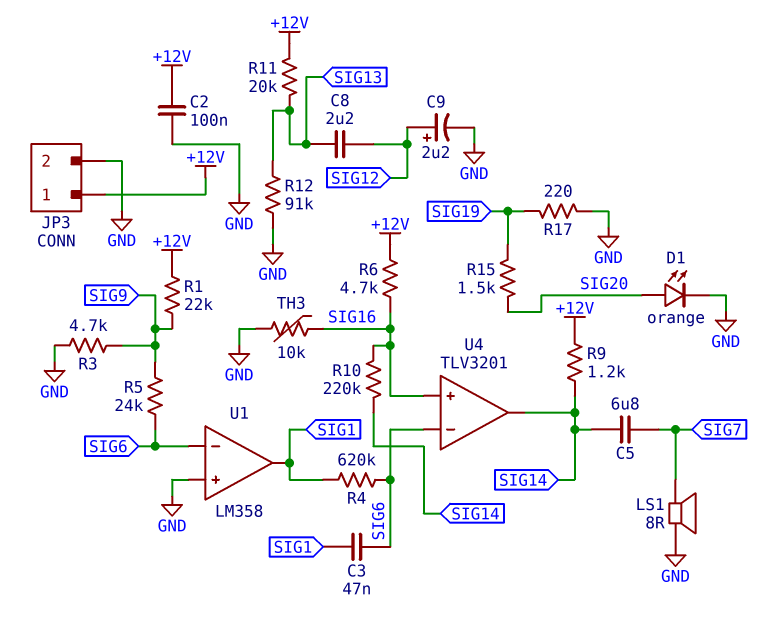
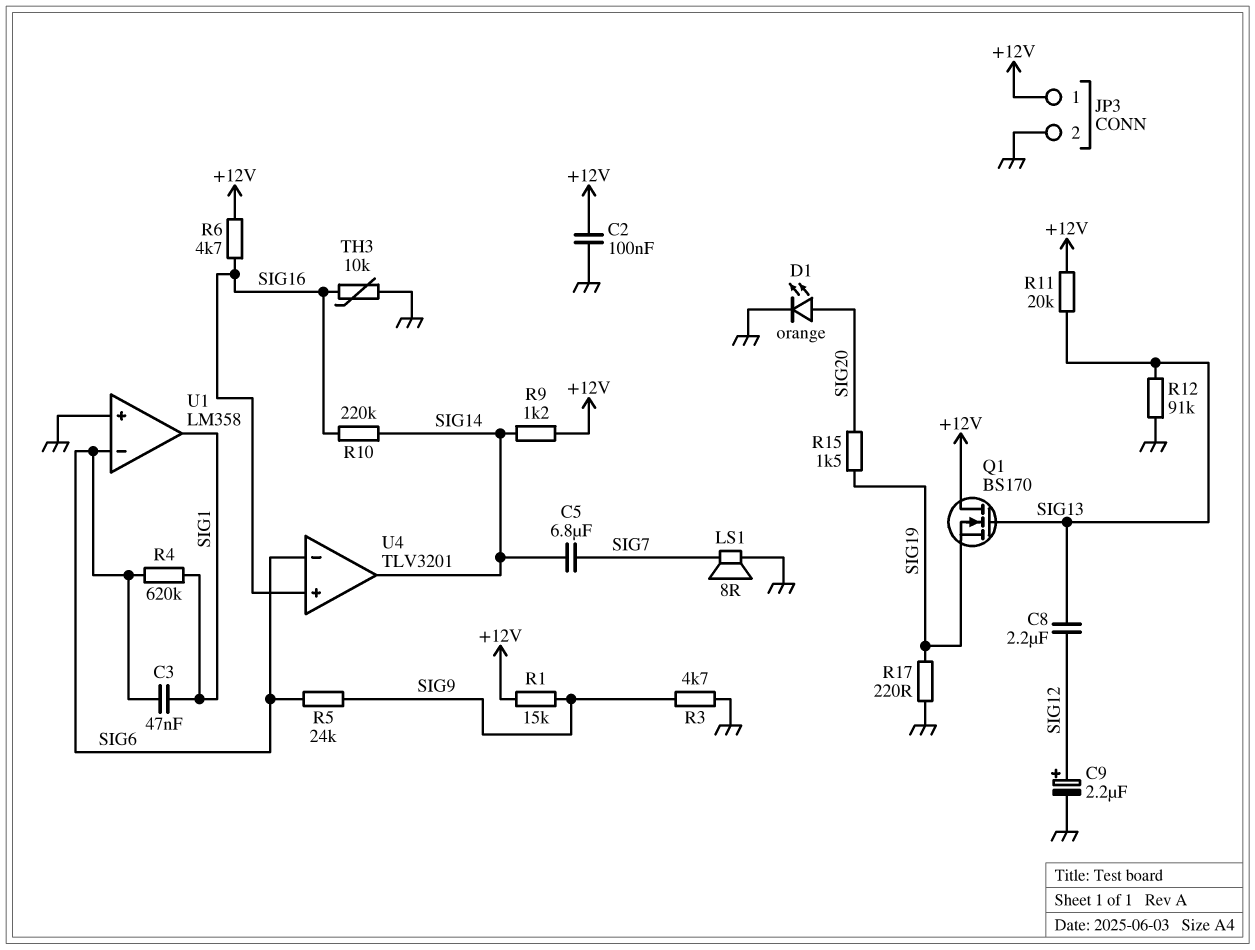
Q1: none -> NMOS BS170 (G SIG13, D +12V, S SIG19)
R1: 22k (+12V, SIG9) -> 15k (+12V, SIG9)

